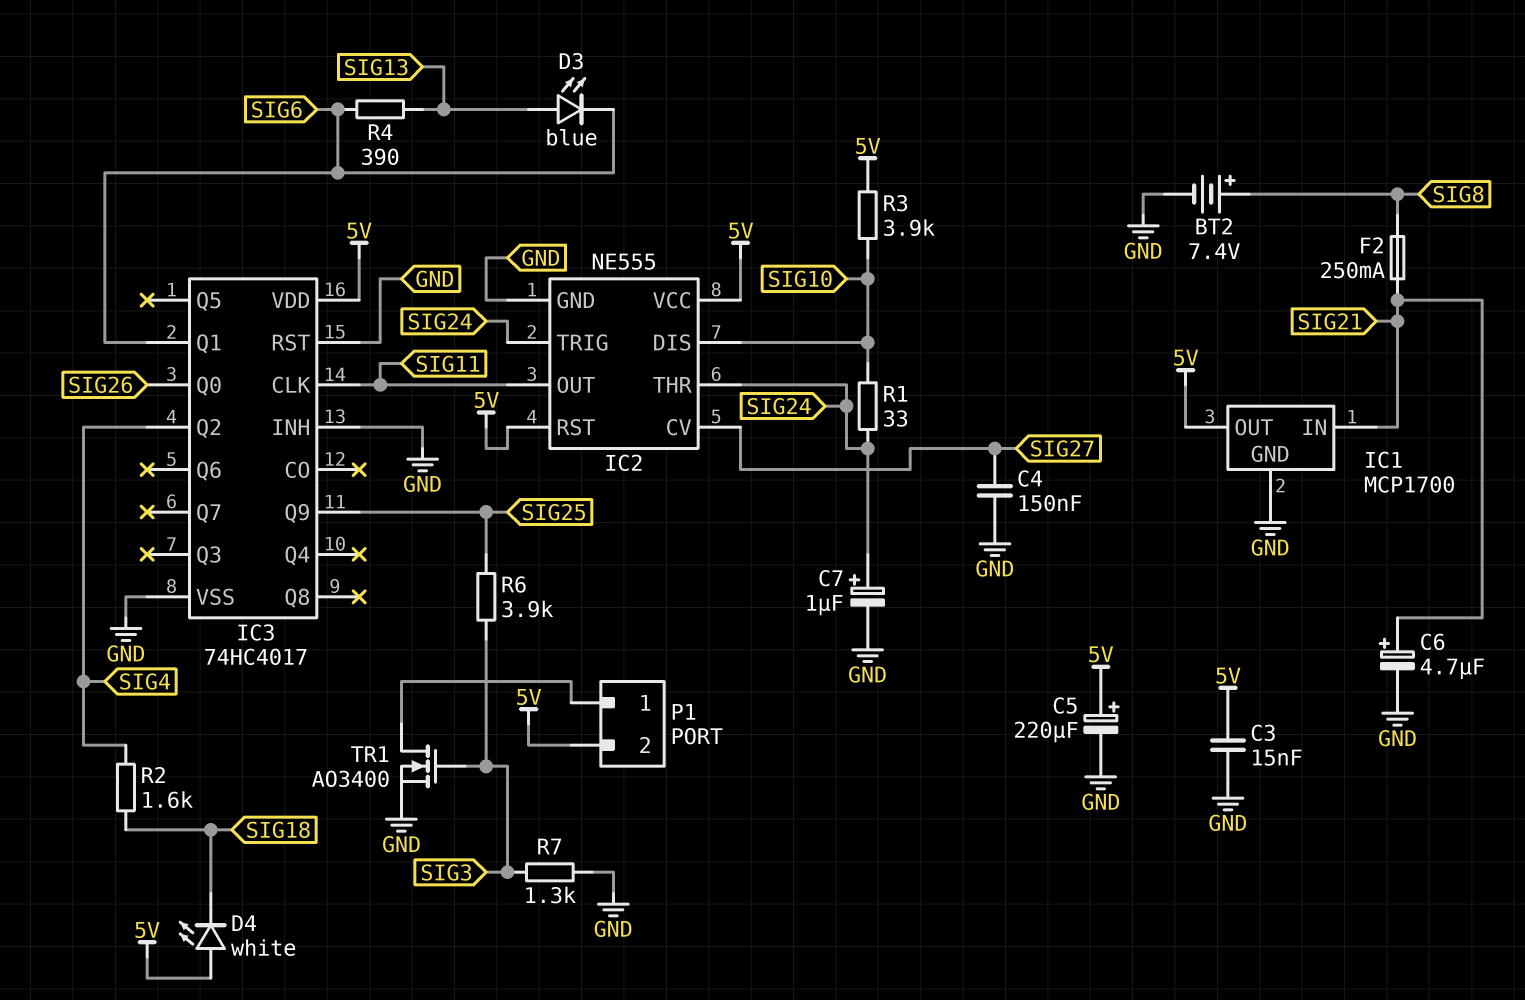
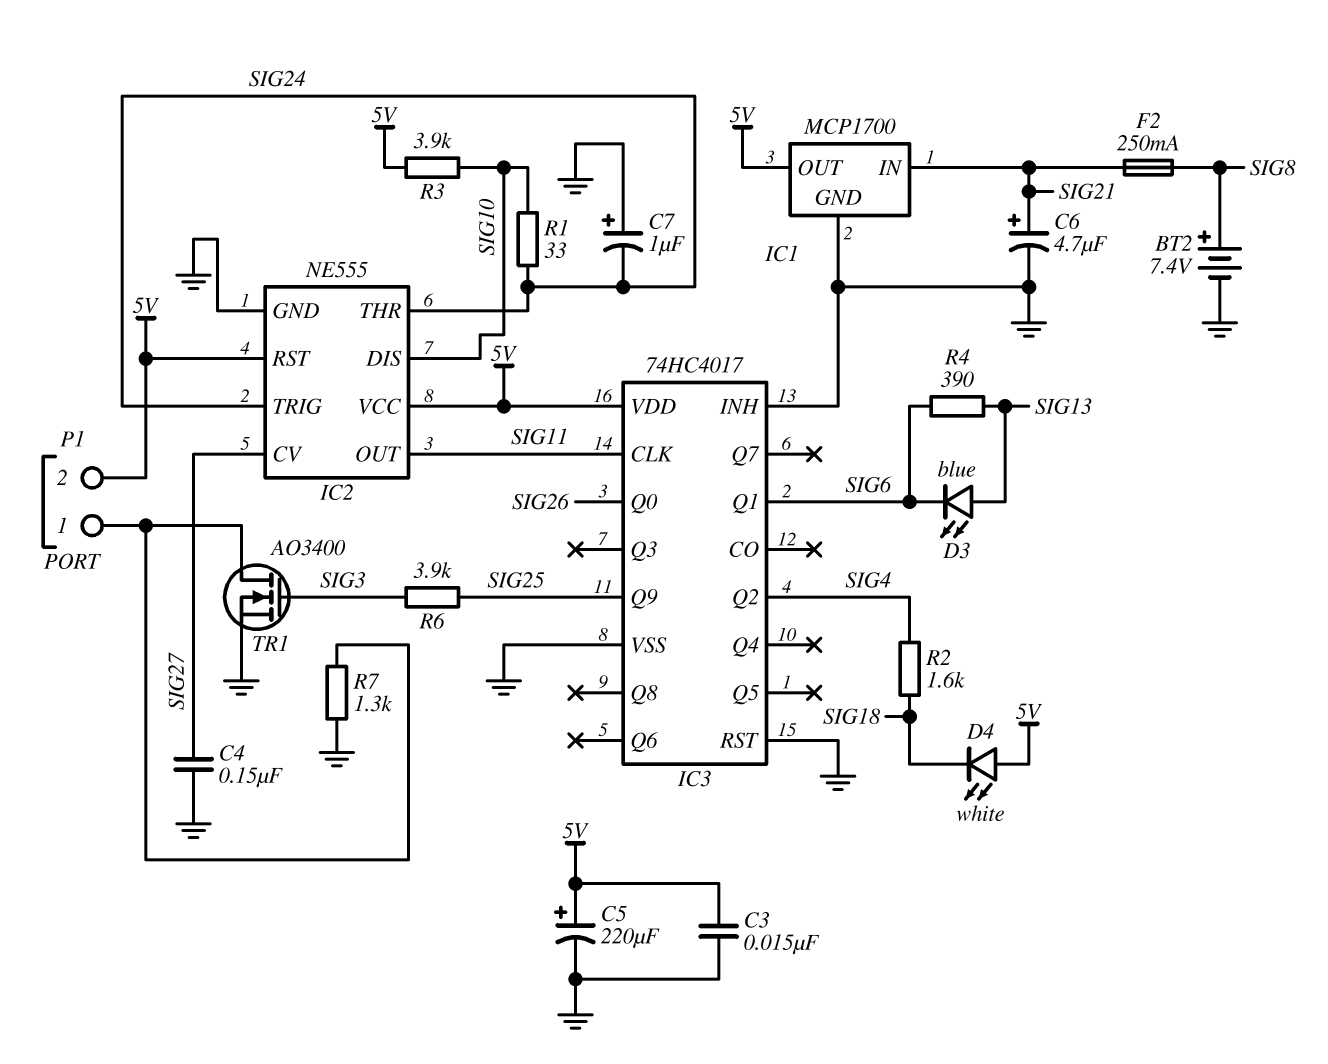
C7: 1uF (plus SIG24, minus GND) -> 1uF (plus GND, minus SIG24)
R7: 1.3k (GND, SIG3) -> 1.3k (GND, P1/1)

